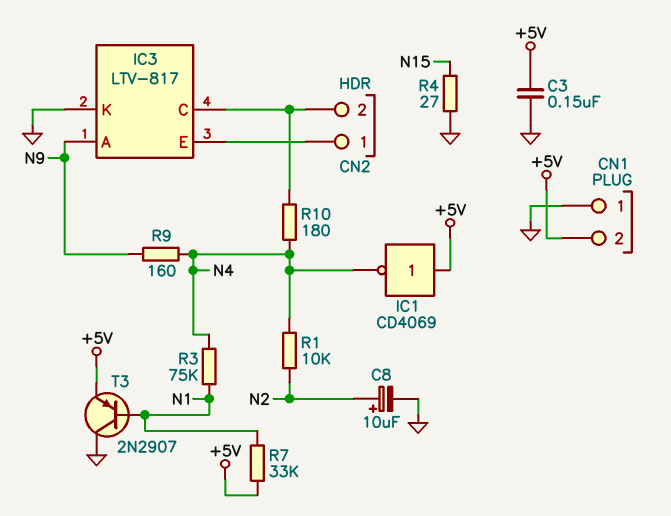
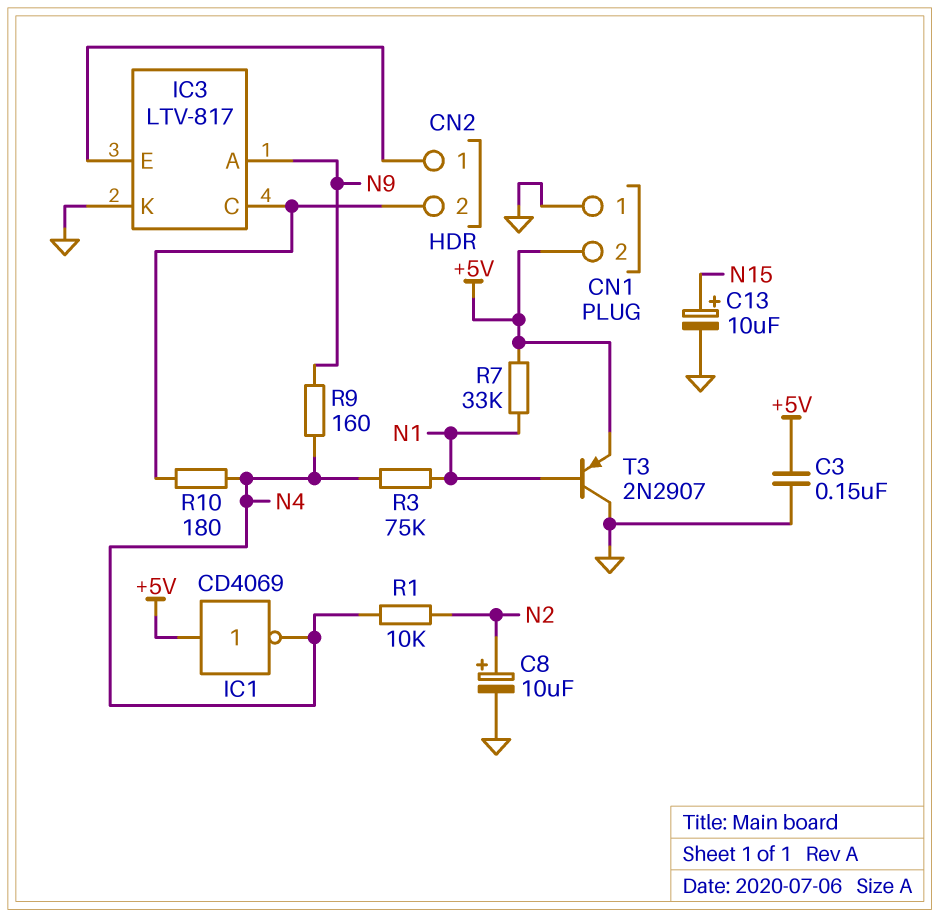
C13: none -> 10uF (plus N15, minus GND)
R4: 27 (GND, N15) -> none

